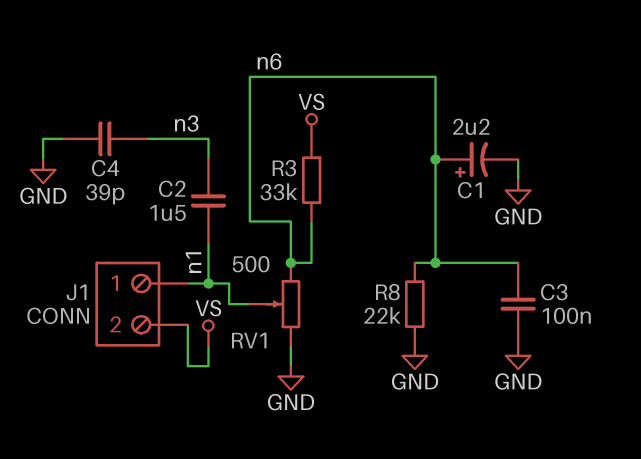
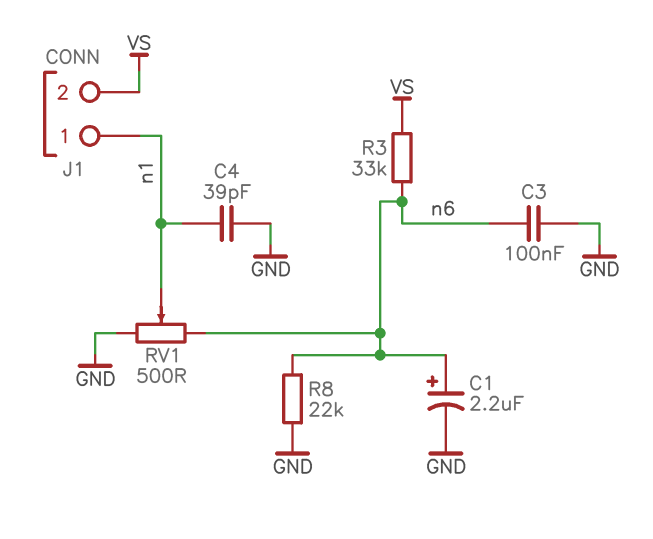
C2: 1.5uF (n1, n3) -> none
C4: 39pF (GND, n3) -> 39pF (GND, n1)

